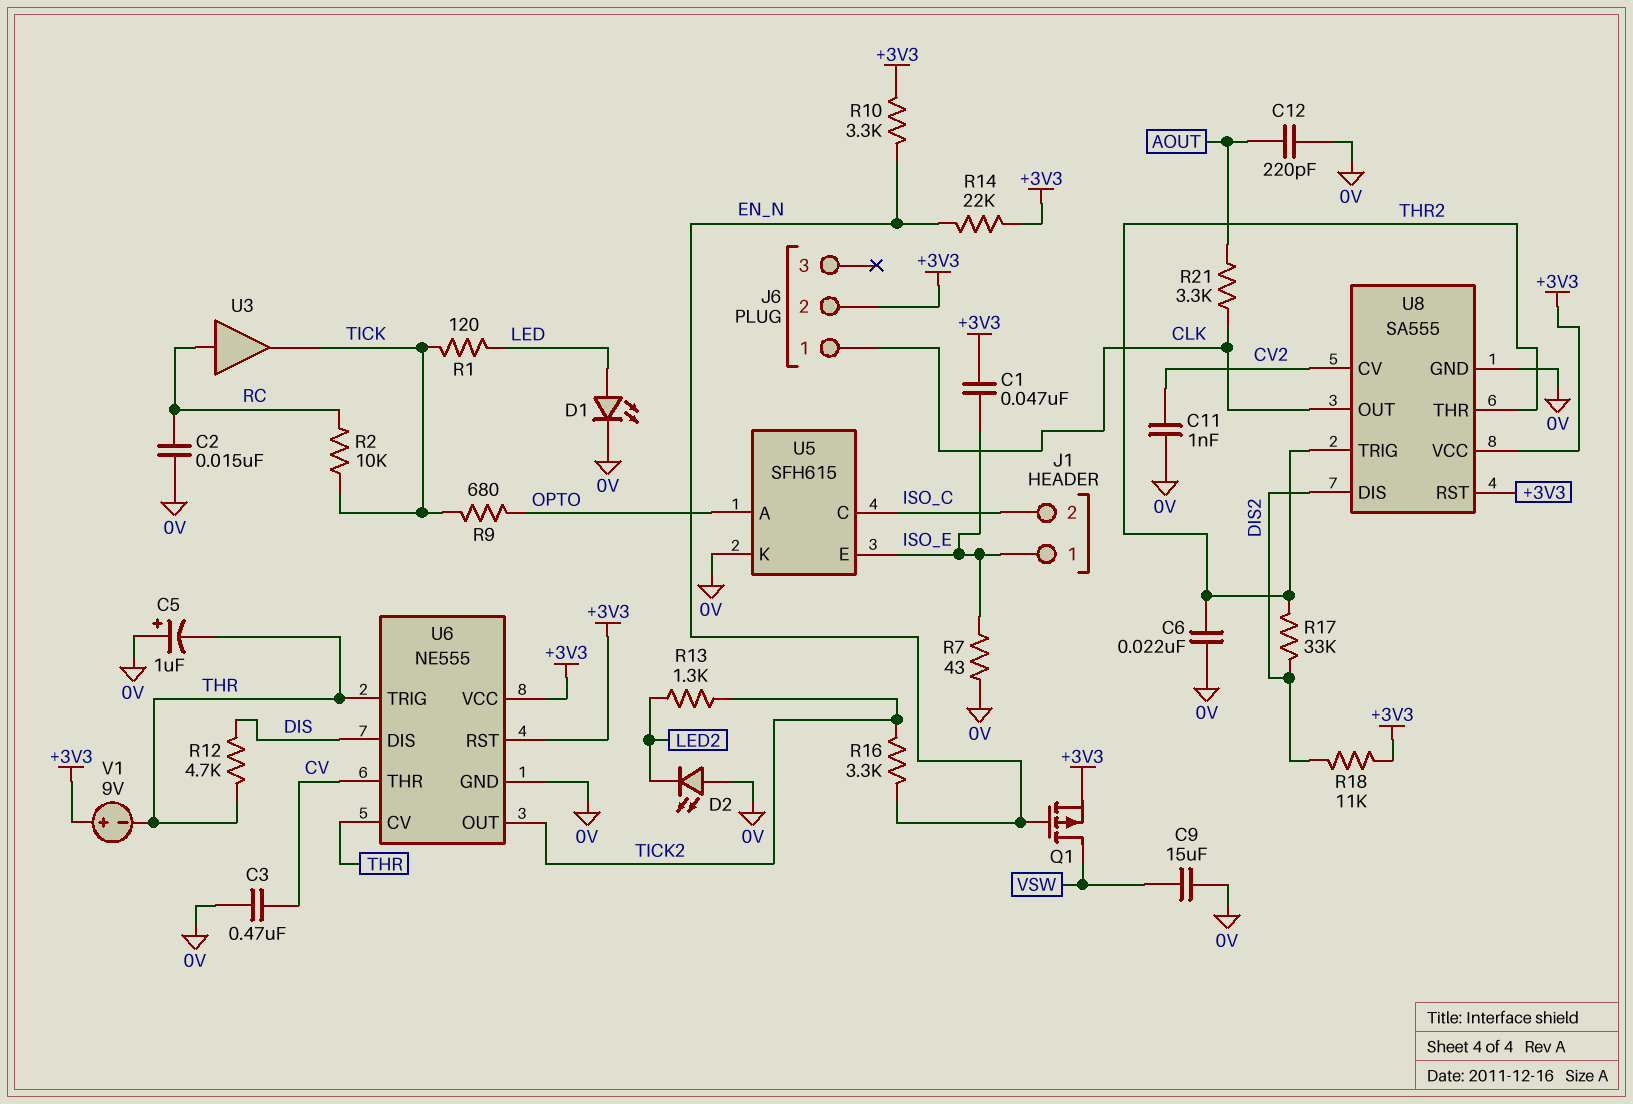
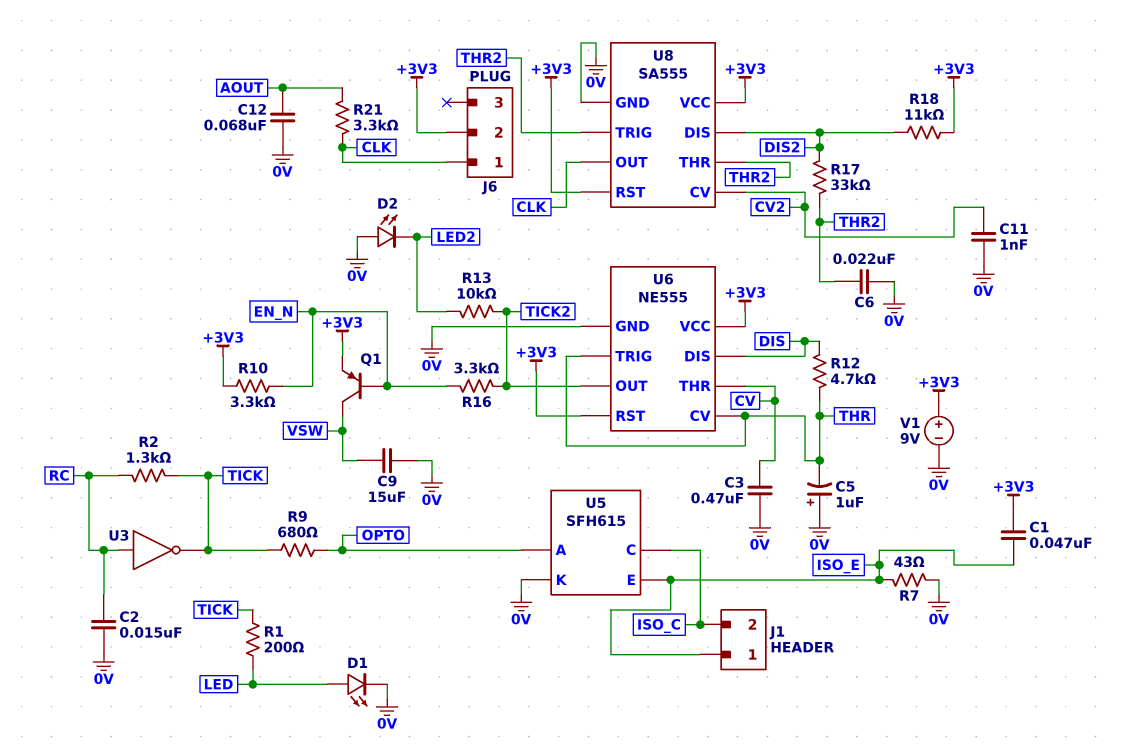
C12: 220pF (0V, AOUT) -> 68nF (0V, AOUT)
Q1: PMOS (G EN_N, D VSW, S +3V3) -> PNP (B EN_N, C VSW, E +3V3)
R1: 120 (LED, TICK) -> 200 (LED, TICK)
R2: 10k (RC, TICK) -> 1.3k (RC, TICK)
R13: 1.3k (LED2, TICK2) -> 10k (LED2, TICK2)
R14: 22k (+3V3, EN_N) -> none
U3: buffer (in RC, out TICK) -> NOT (in RC, out TICK)
V1: 9V (plus +3V3, minus THR) -> 9V (plus +3V3, minus 0V)

